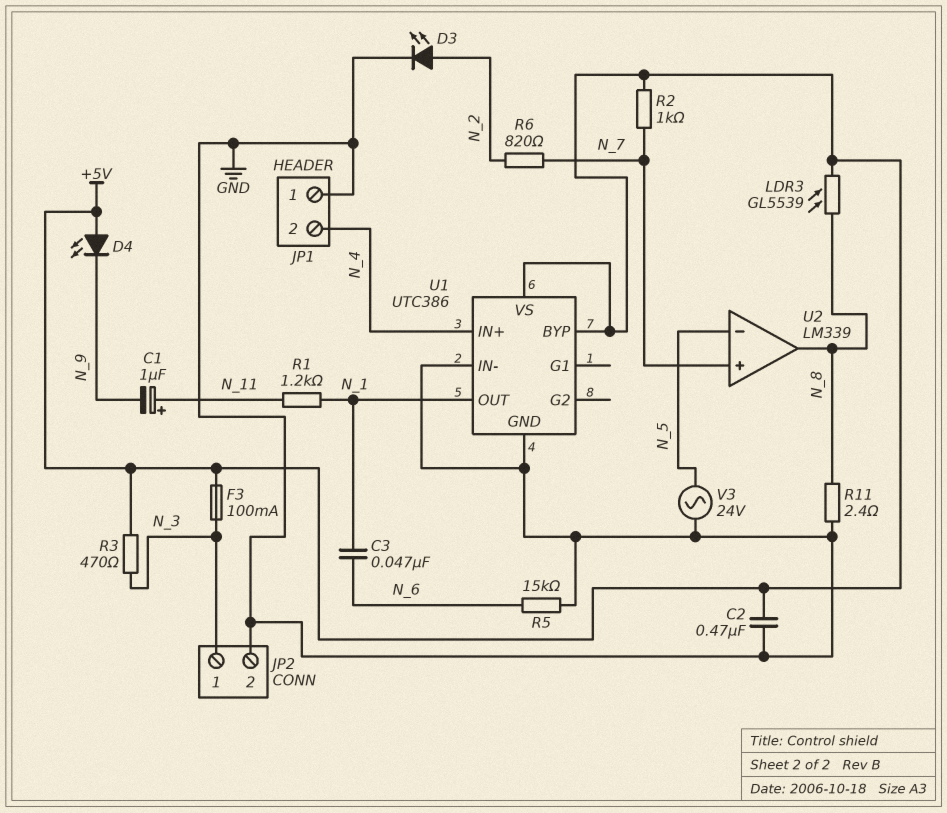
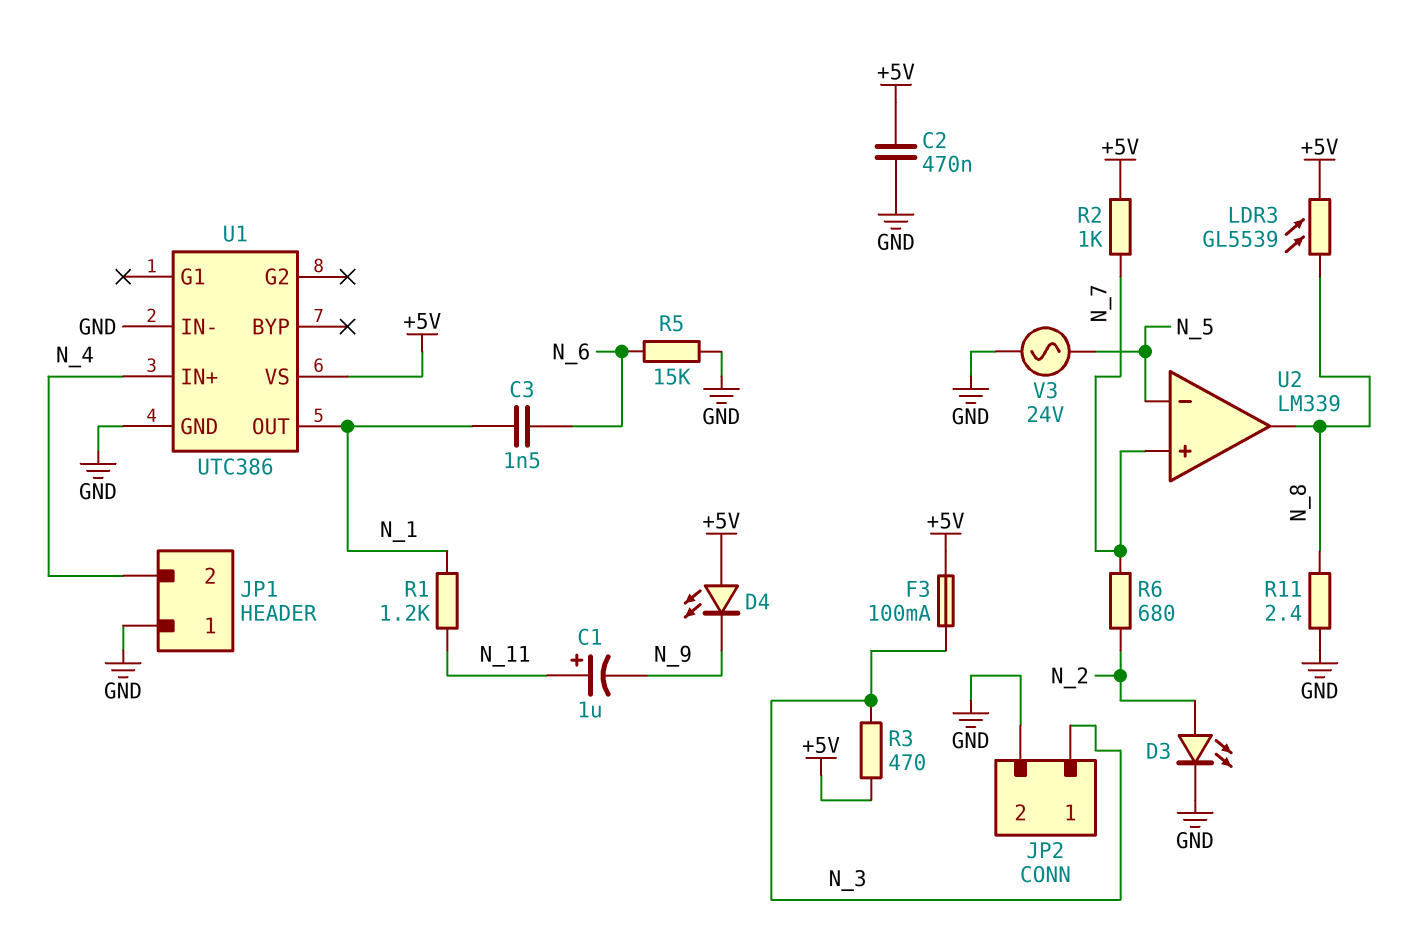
C3: 47nF (N_1, N_6) -> 1.5nF (N_1, N_6)
R6: 820 (N_2, N_7) -> 680 (N_2, N_7)
U1 pin BYP: +5V -> none

